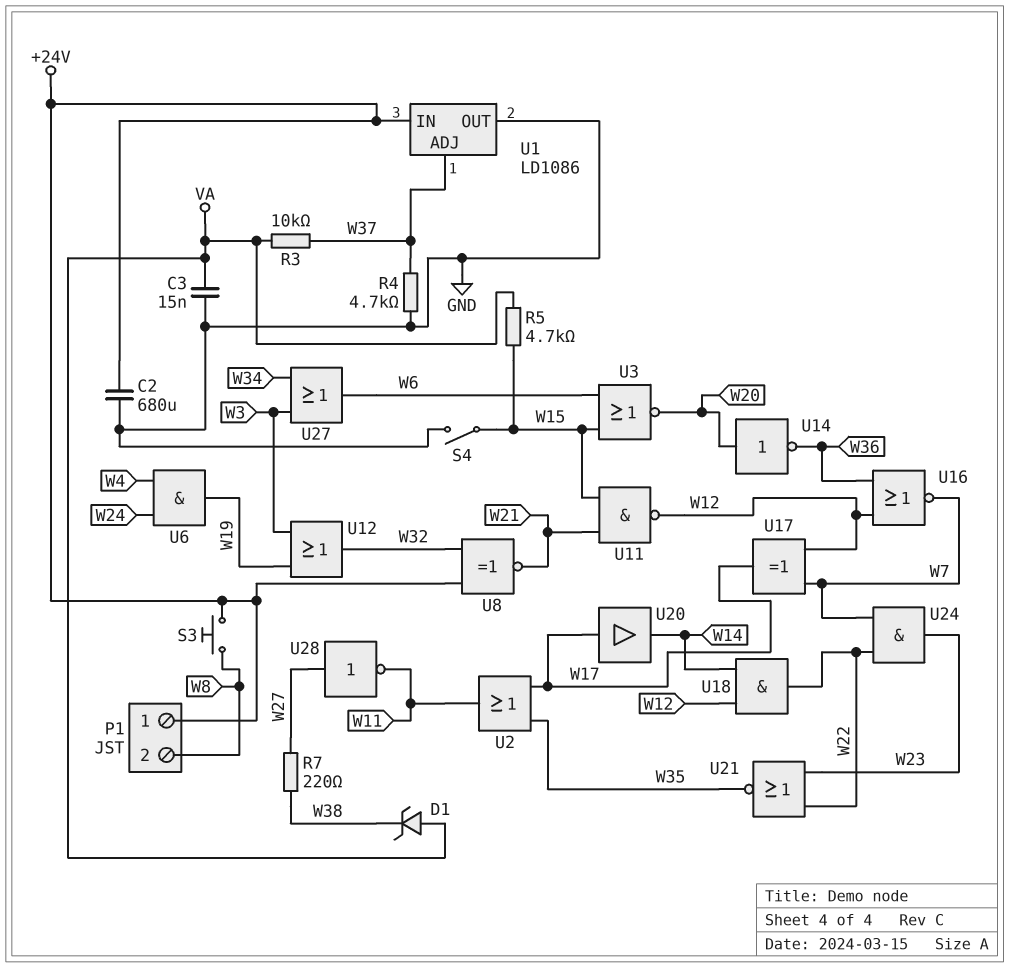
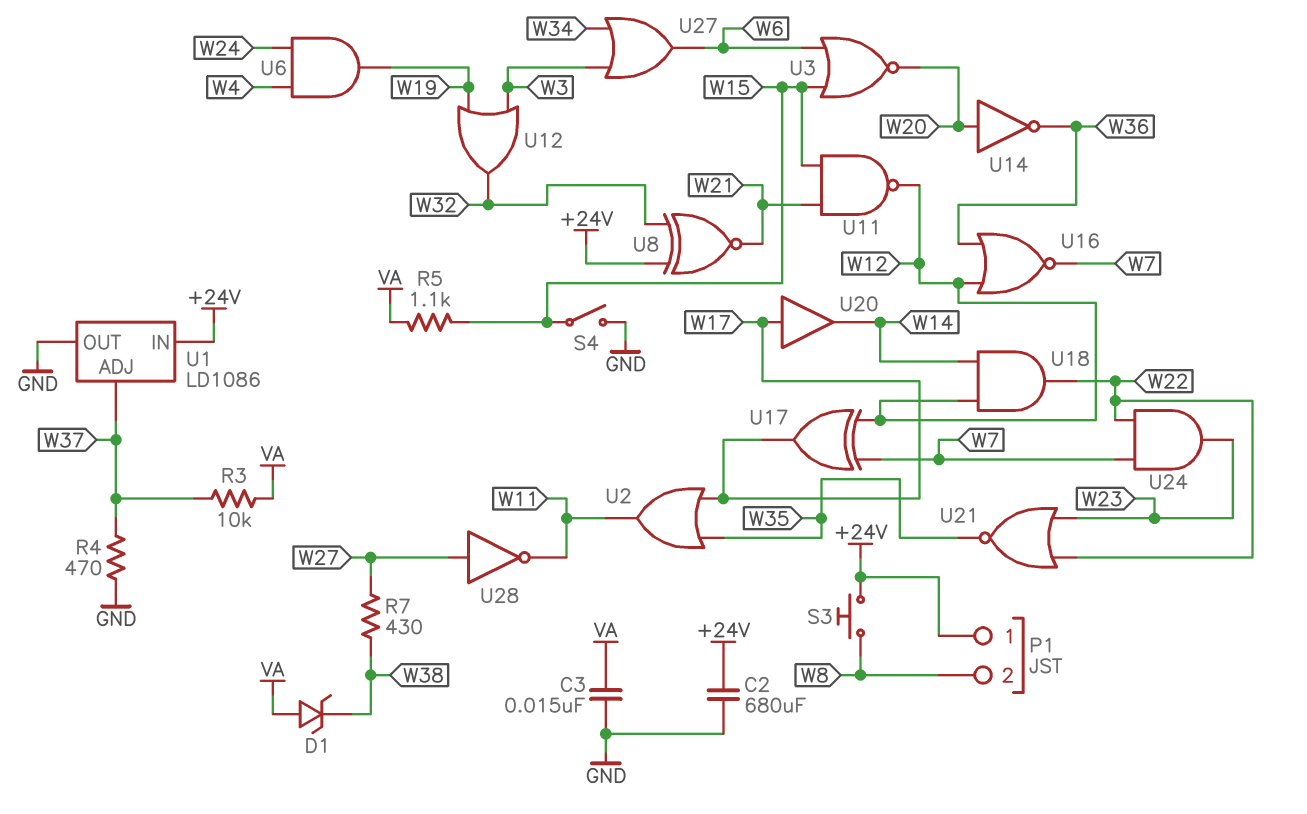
R4: 4.7k (GND, W37) -> 470 (GND, W37)
R5: 4.7k (VA, W15) -> 1.1k (VA, W15)
R7: 220 (W27, W38) -> 430 (W27, W38)

